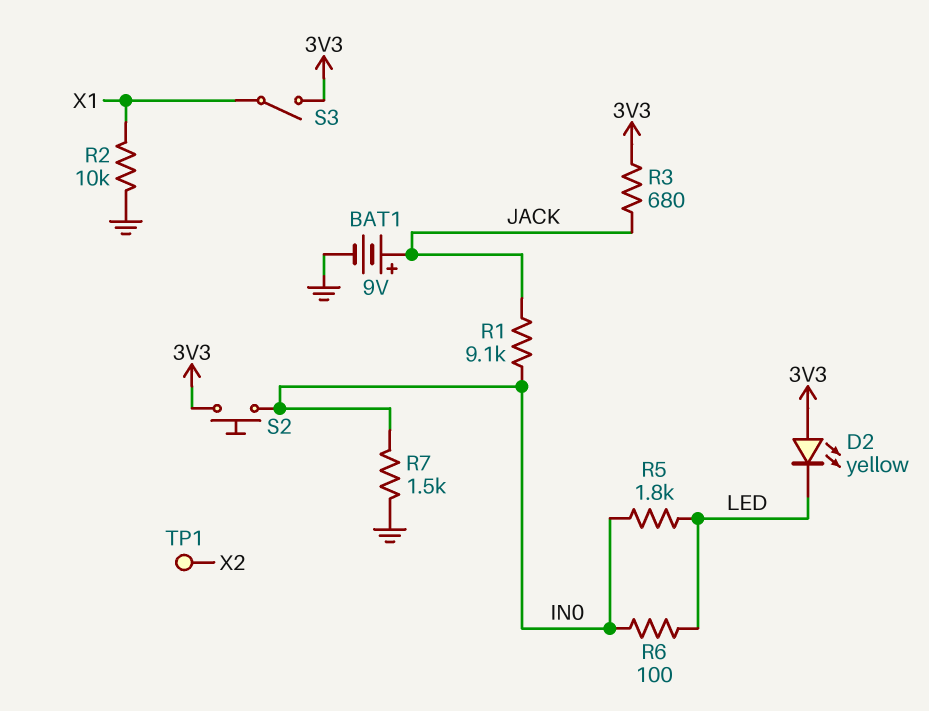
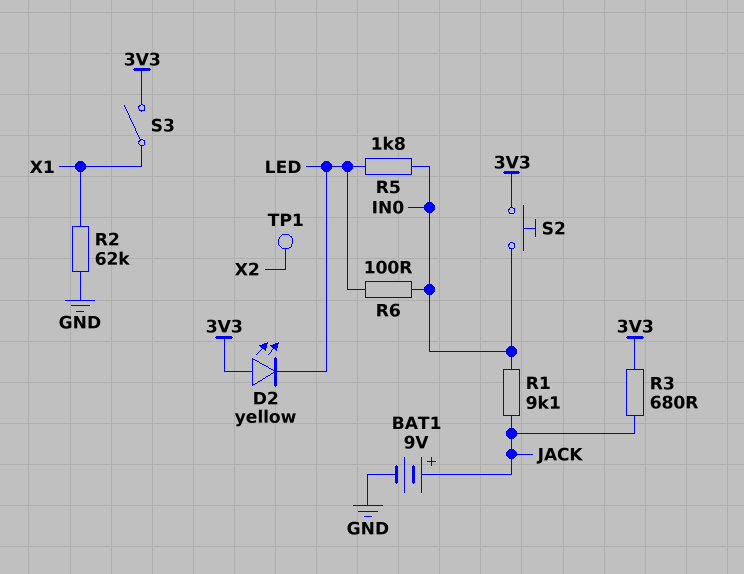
R2: 10k (GND, X1) -> 62k (GND, X1)
R7: 1.5k (GND, IN0) -> none

